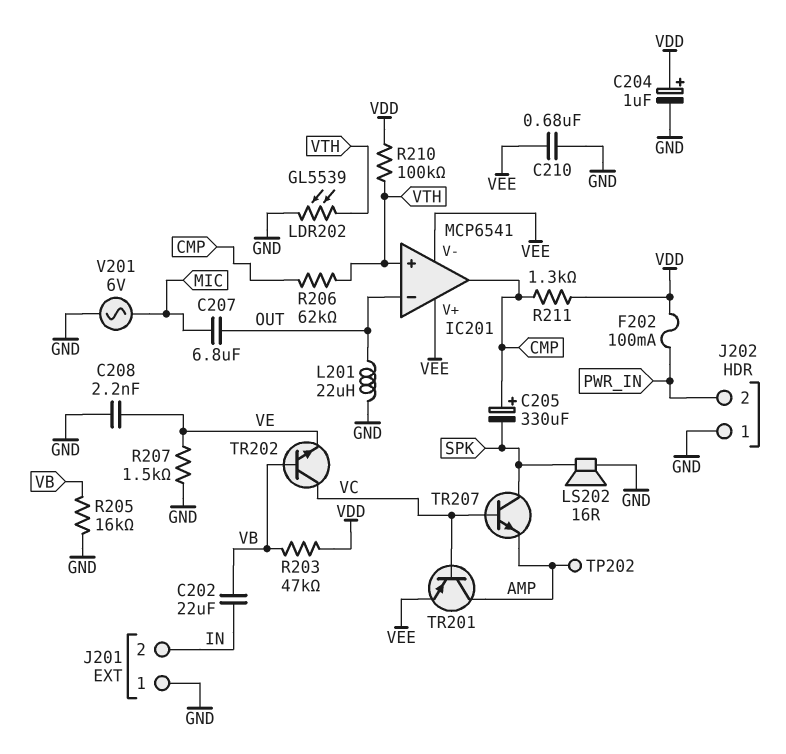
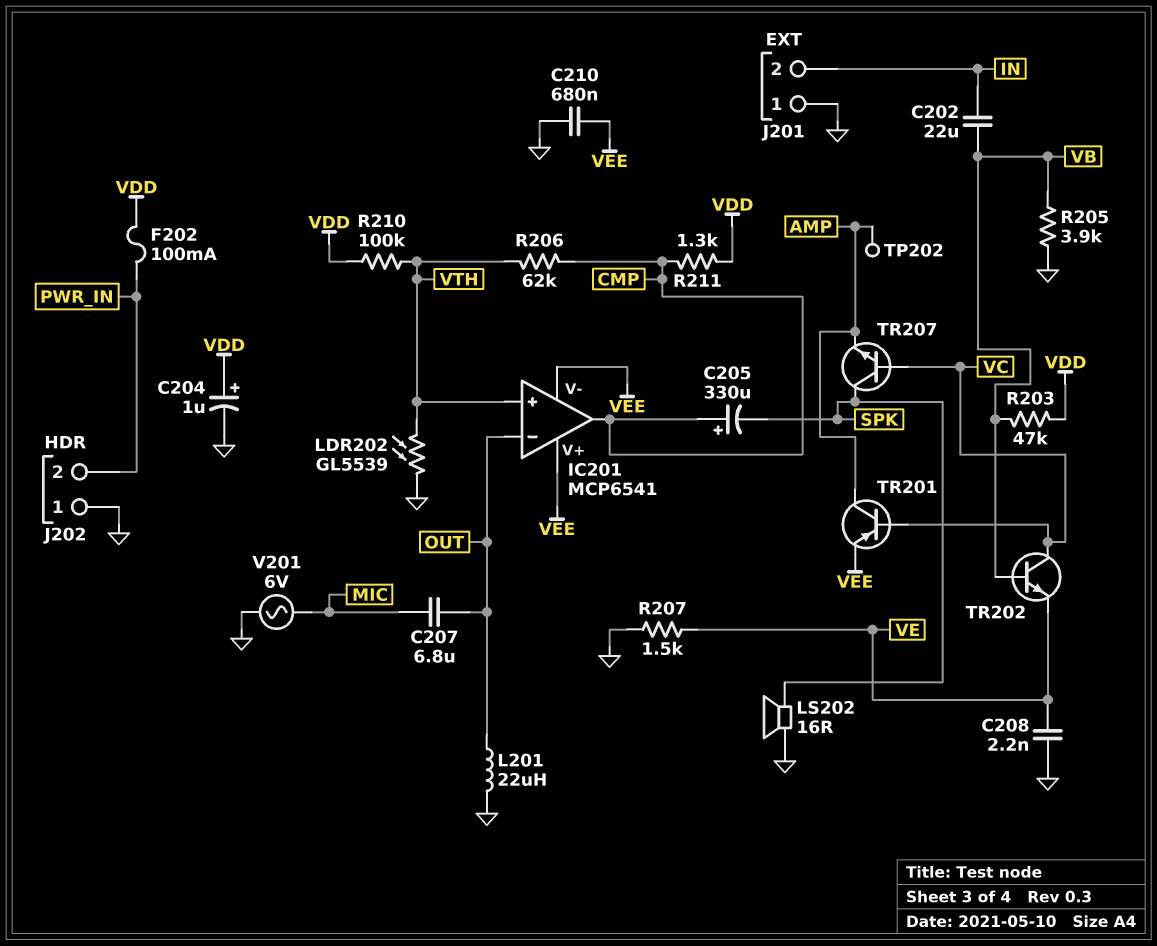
R205: 16k (GND, VB) -> 3.9k (GND, VB)

